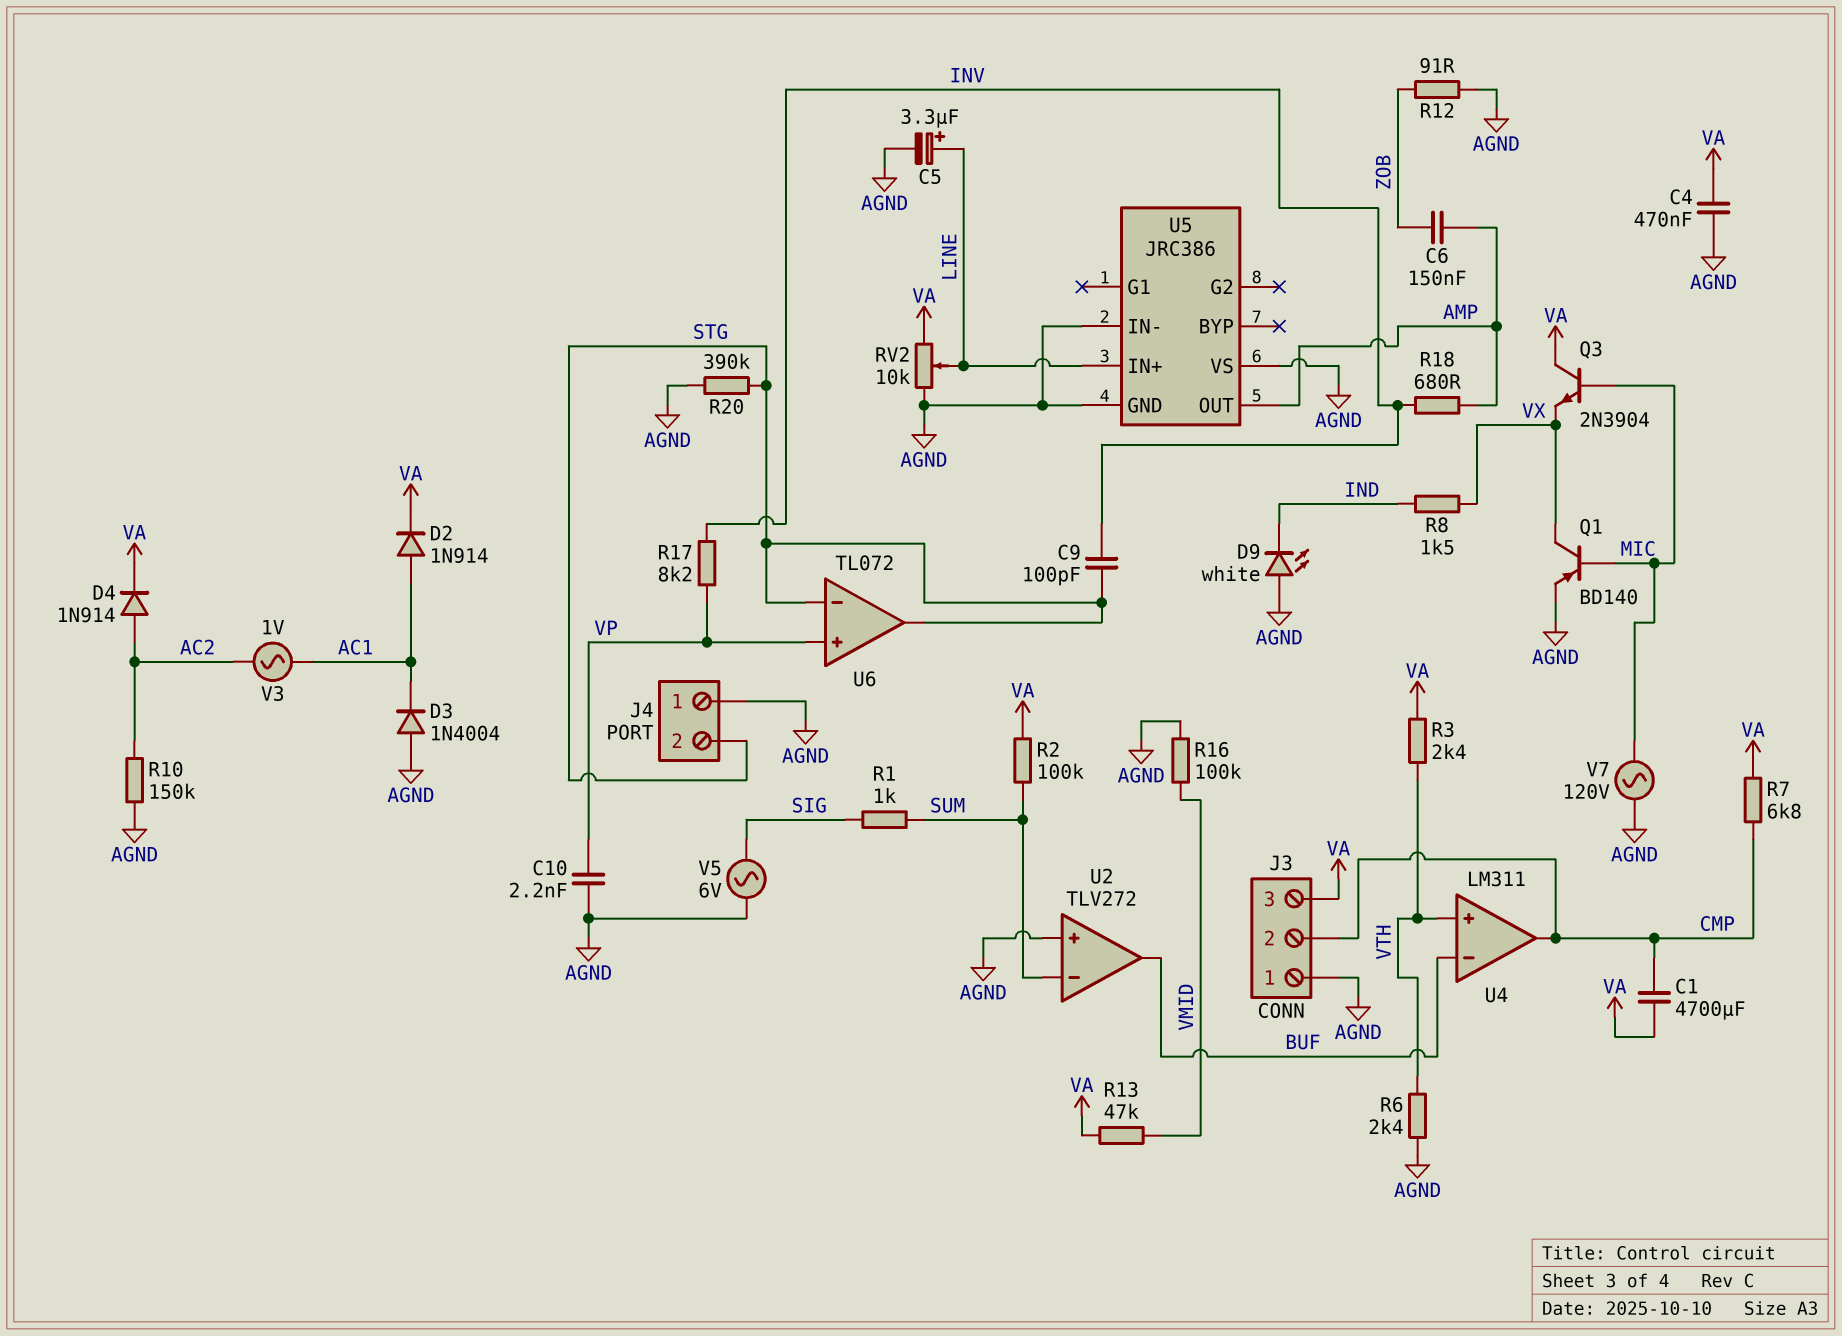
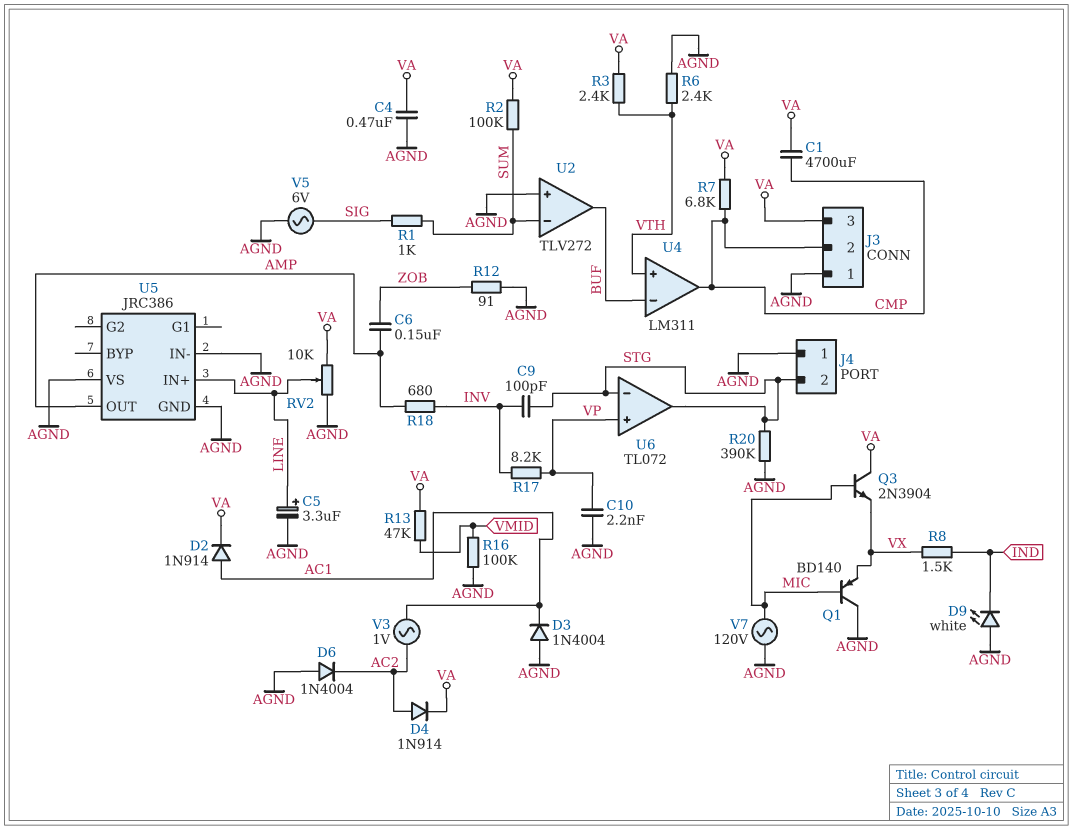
D6: none -> diode 1N4004 (A AGND, K AC2)
Q1: PNP BD140 (B MIC, C VX, E AGND) -> PNP BD140 (B MIC, C AGND, E VX)
R10: 150k (AC2, AGND) -> none

